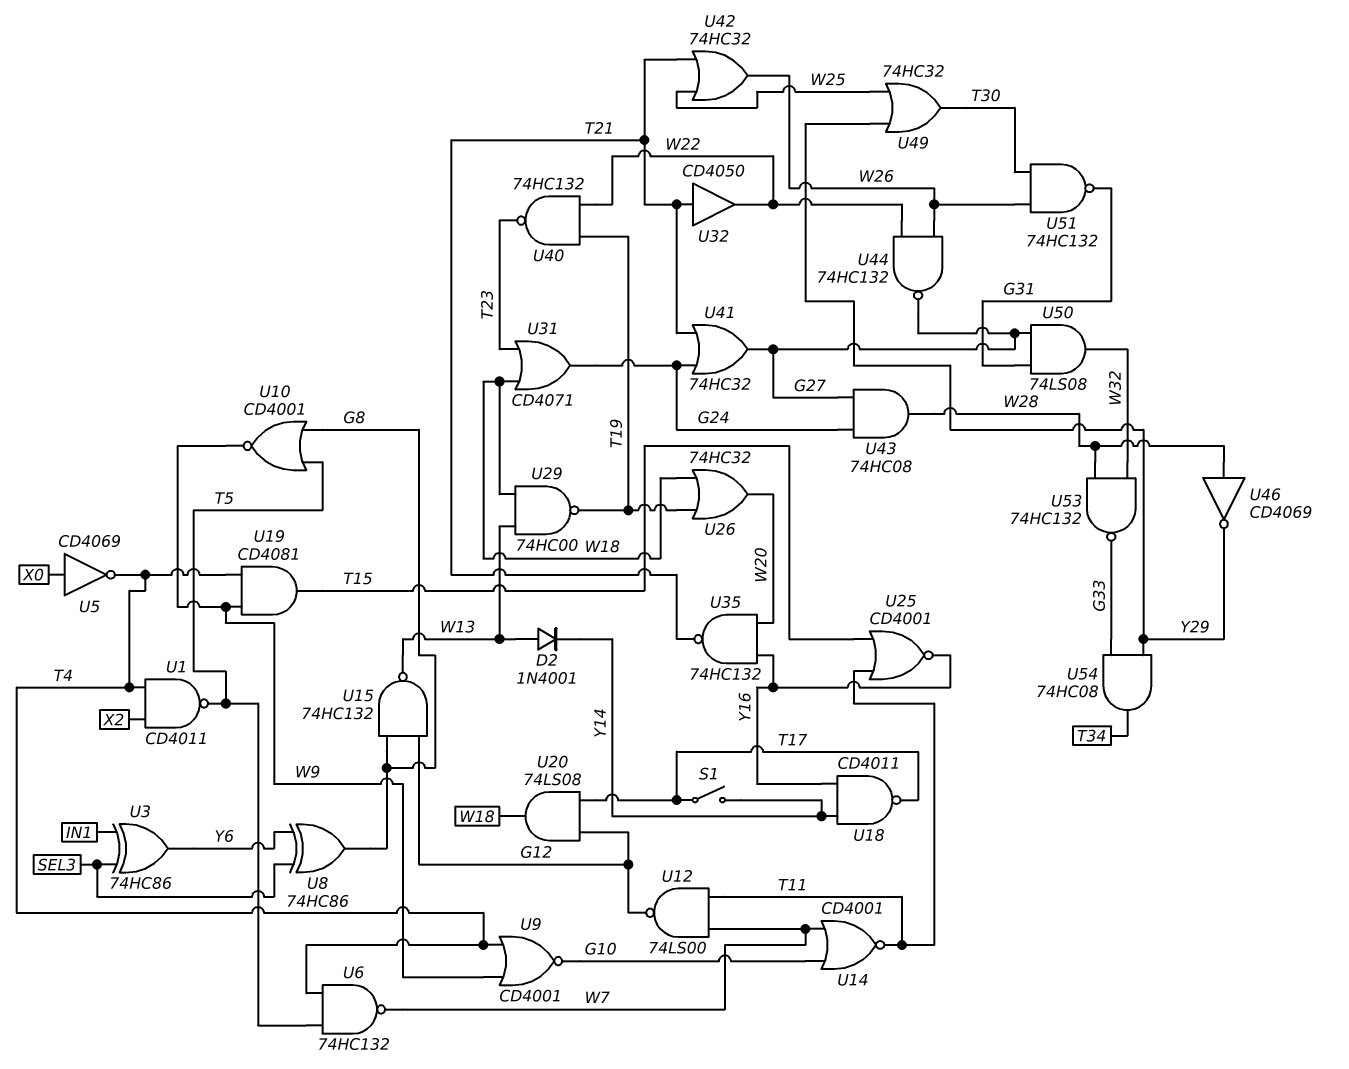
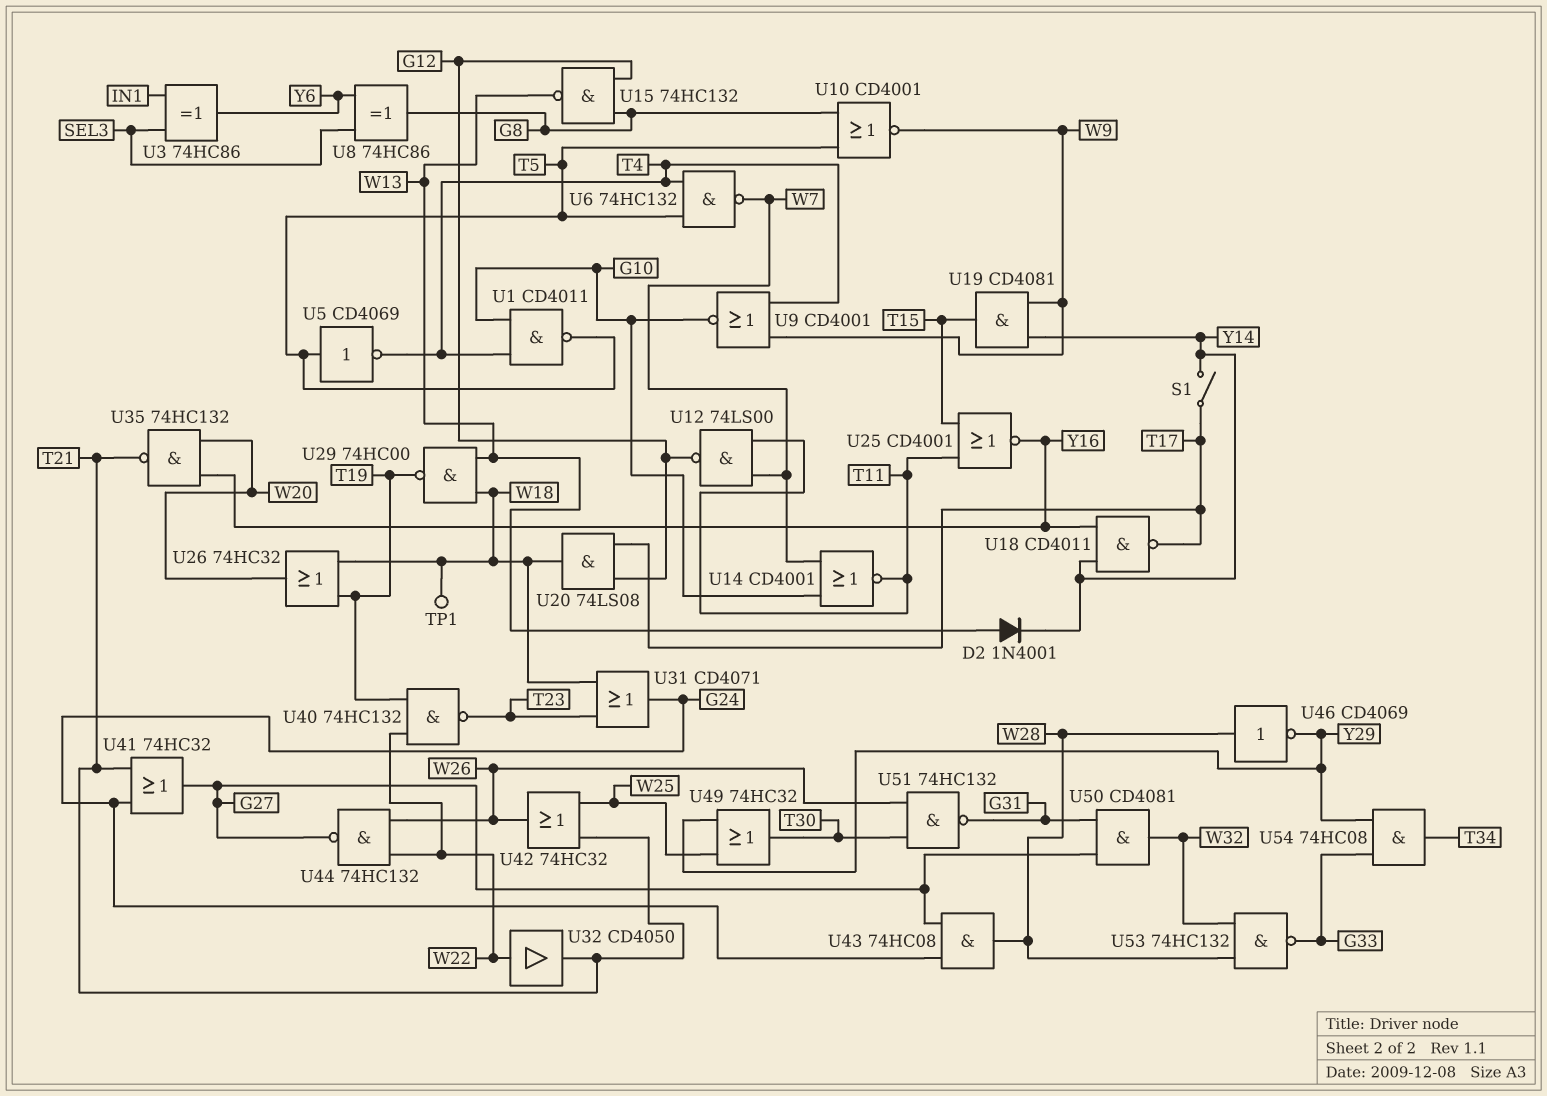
TP1: none -> test point (W18)
U1: NAND CD4011 (in T4, in X2, out T5) -> NAND CD4011 (in G10, in T4, out T5)
U5: NOT CD4069 (in X0, out T4) -> NOT CD4069 (in T5, out T4)
U19: AND CD4081 (in T4, in W9, out T15) -> AND CD4081 (in W9, in Y14, out T15)
U32: buffer CD4050 (in T21, out W22) -> buffer CD4050 (in W22, out T21)
U50: AND 74LS08 (in G27, in G31, out W32) -> AND CD4081 (in G27, in G31, out W32)

